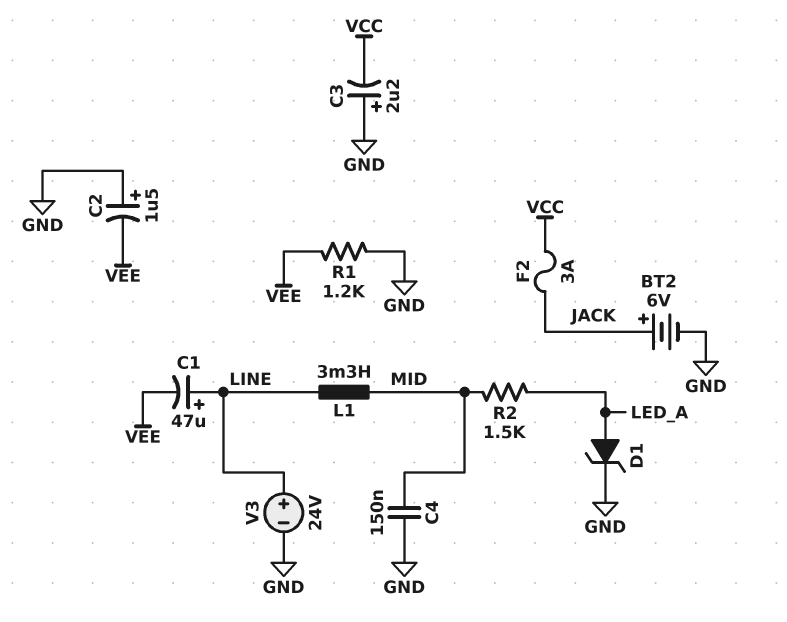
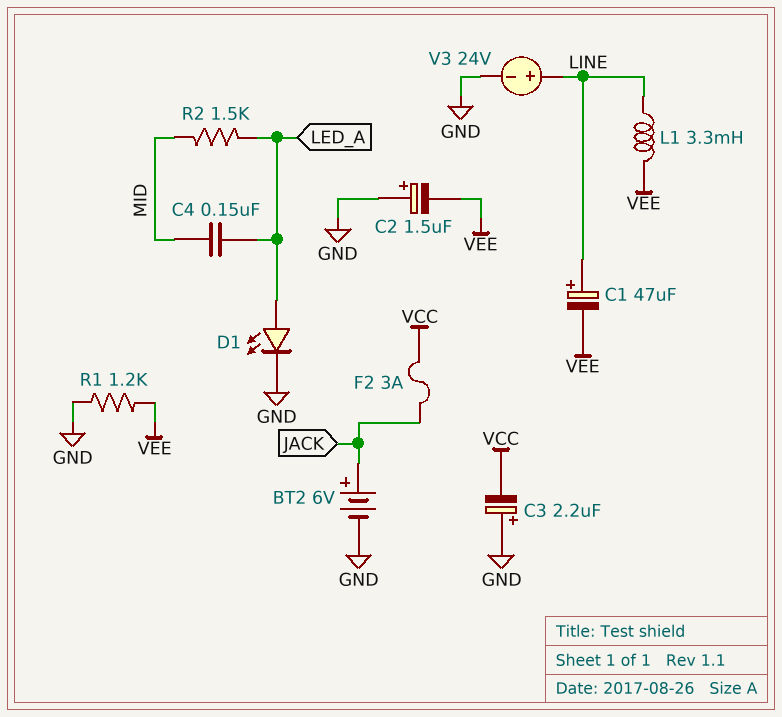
C4: 150nF (GND, MID) -> 150nF (LED_A, MID)
D1: zener (A LED_A, K GND) -> LED (A LED_A, K GND)
L1: 3.3mH (LINE, MID) -> 3.3mH (LINE, VEE)

